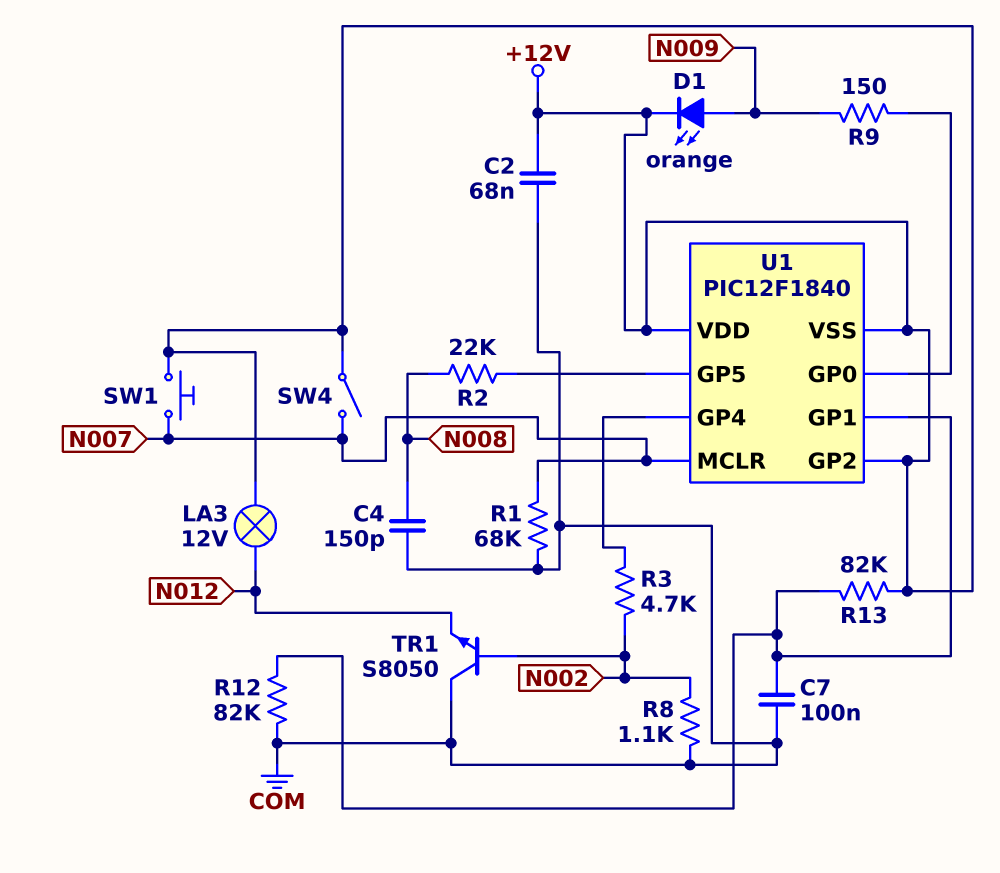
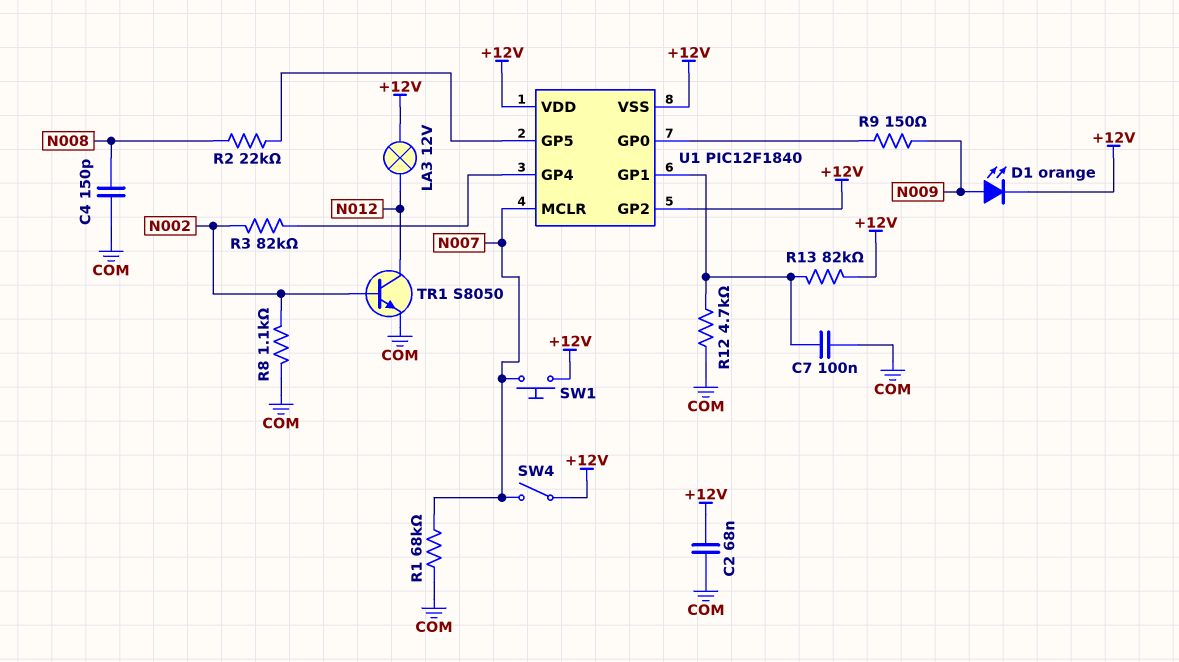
R3: 4.7k (N002, U1/GP4) -> 82k (N002, U1/GP4)
R12: 82k (COM, U1/GP1) -> 4.7k (COM, U1/GP1)
TR1: NPN S8050 (B N002, C COM, E N012) -> NPN S8050 (B N002, C N012, E COM)

